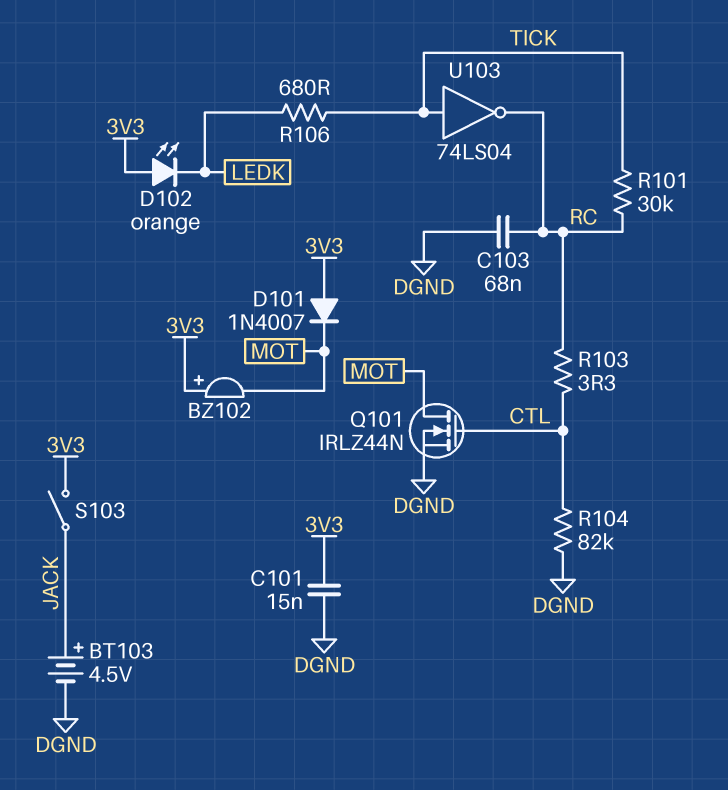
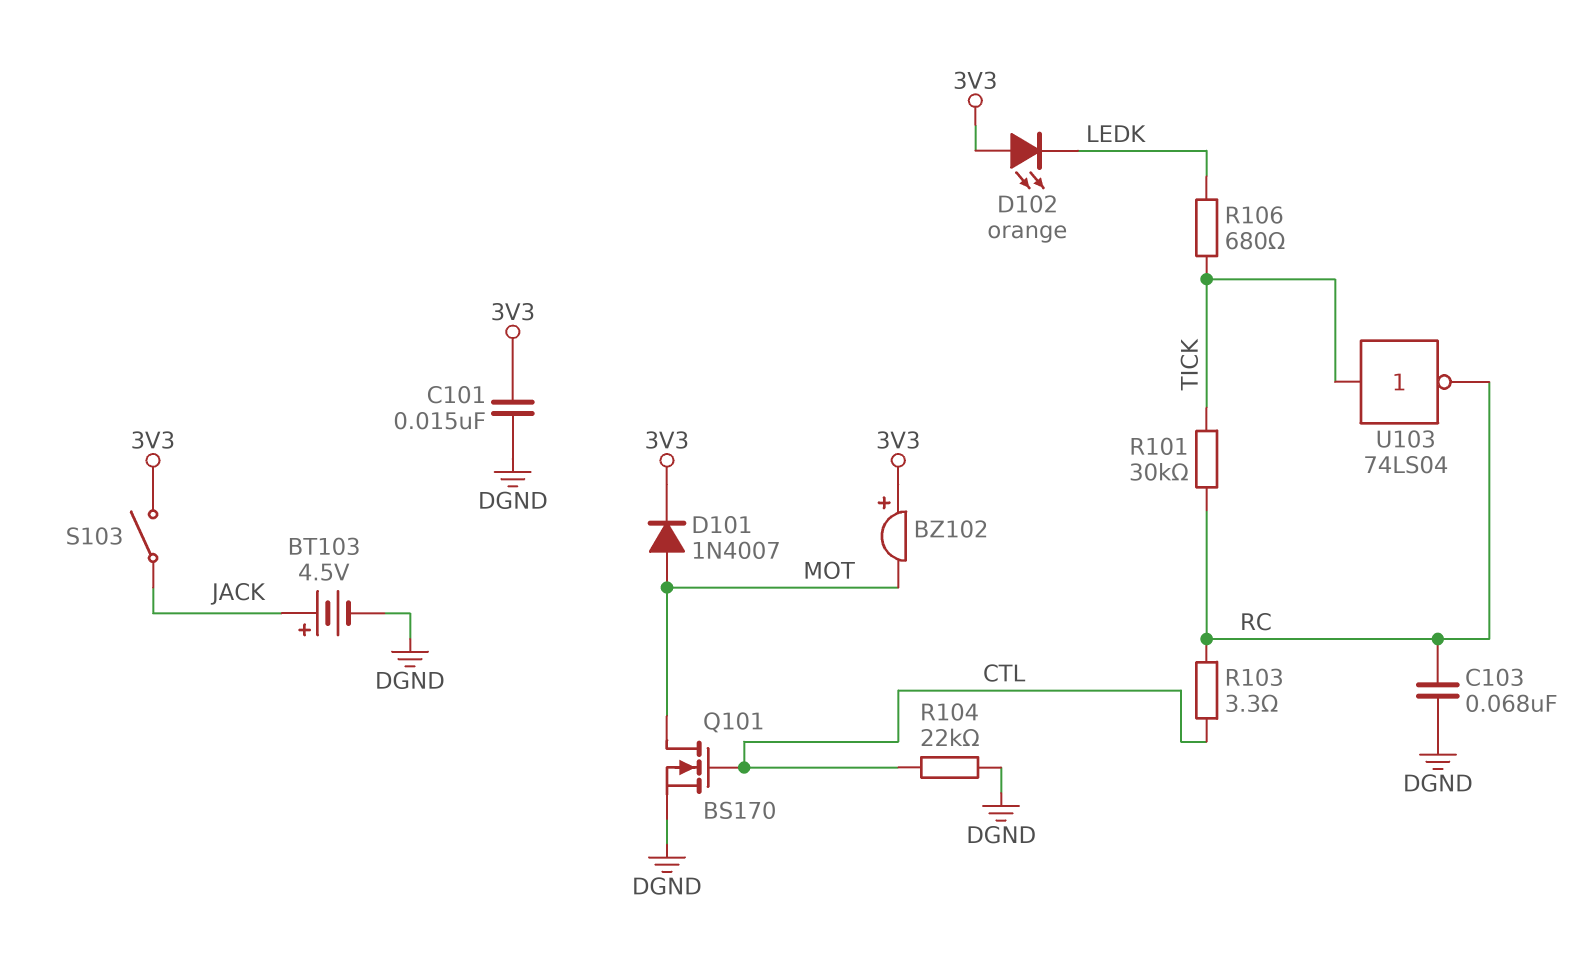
D101: diode 1N4007 (A 3V3, K MOT) -> diode 1N4007 (A MOT, K 3V3)
Q101: NMOS IRLZ44N (G CTL, D MOT, S DGND) -> NMOS BS170 (G CTL, D MOT, S DGND)
R104: 82k (CTL, DGND) -> 22k (CTL, DGND)

